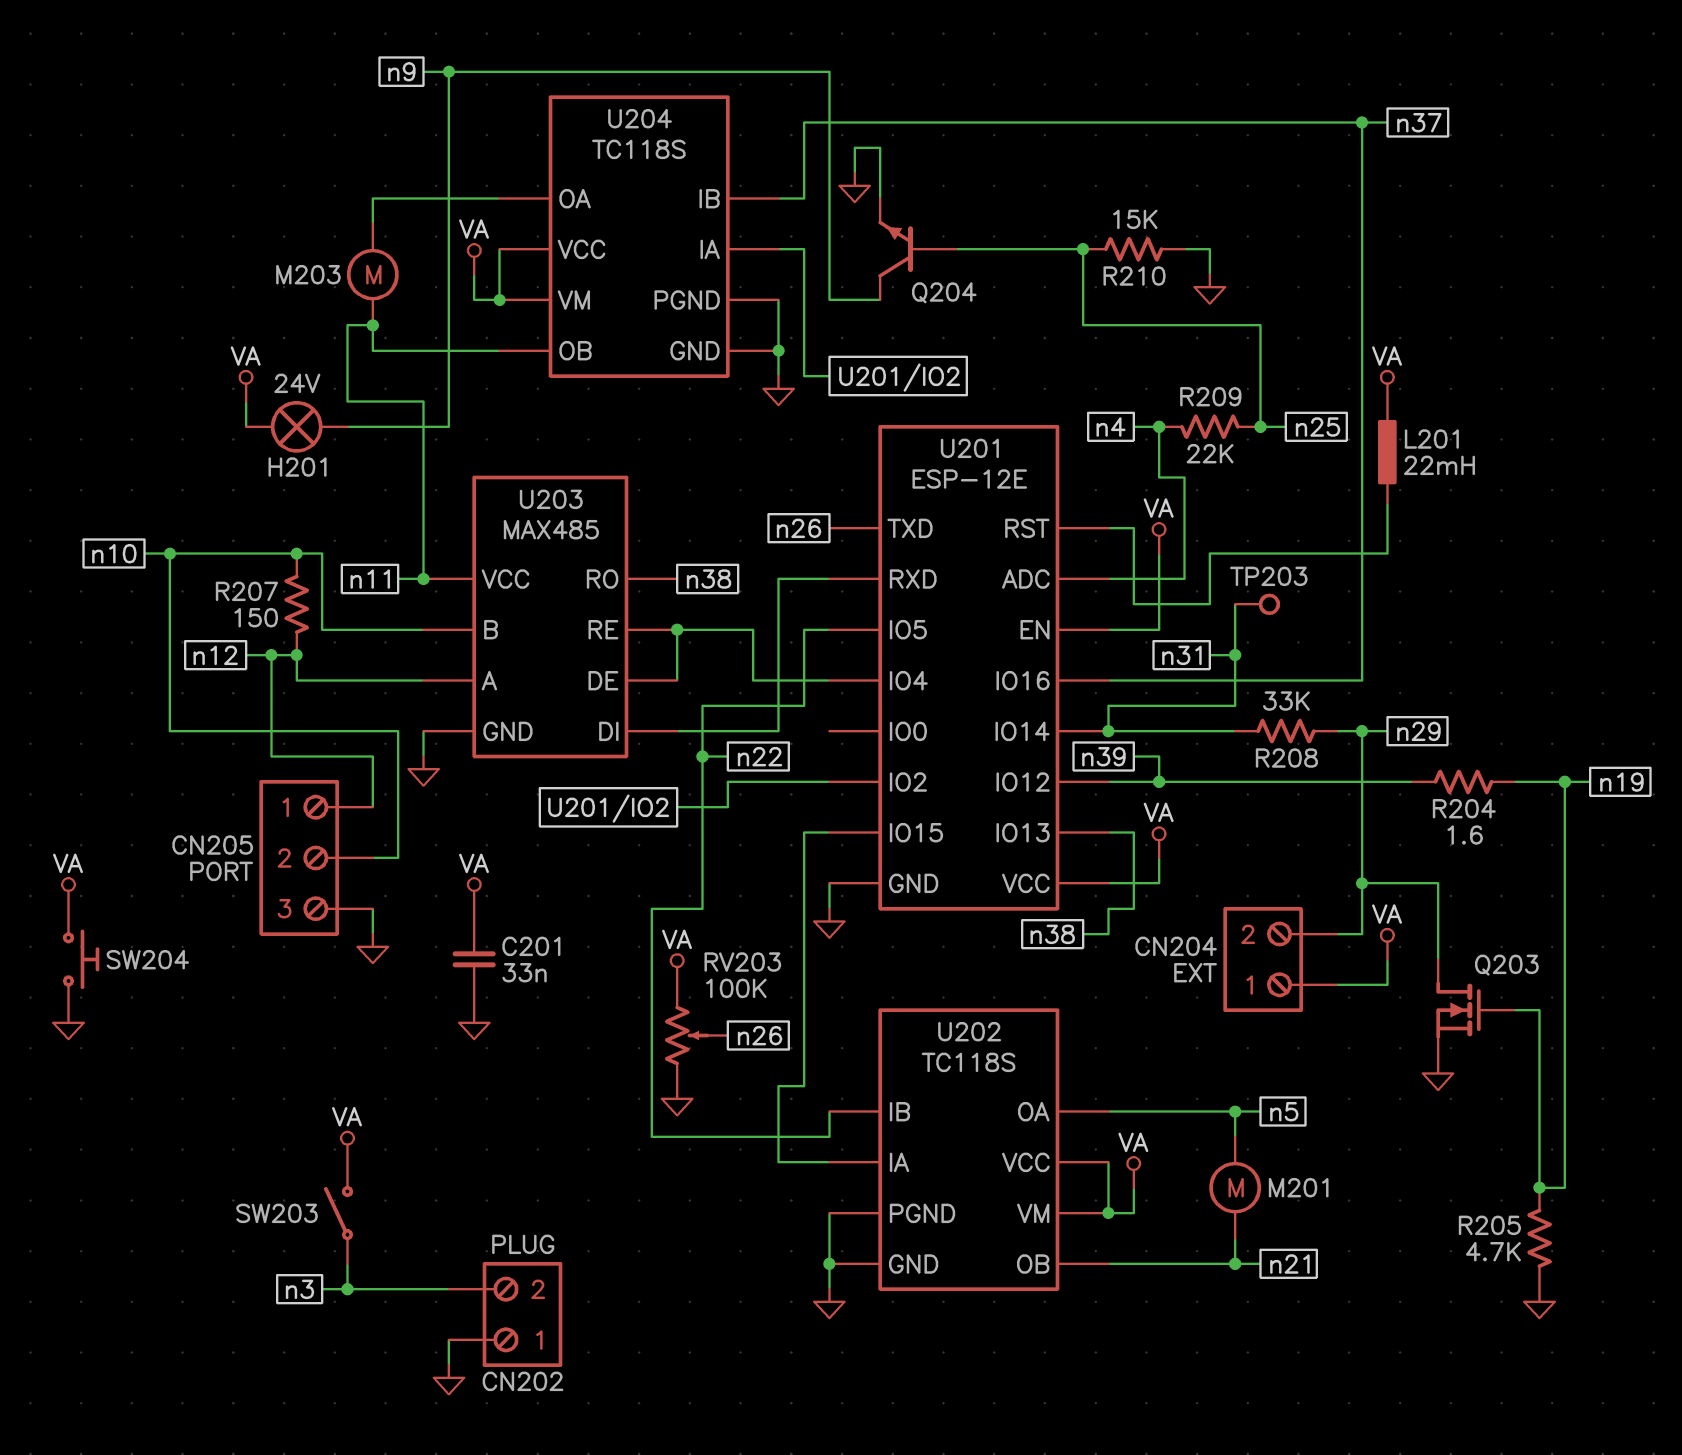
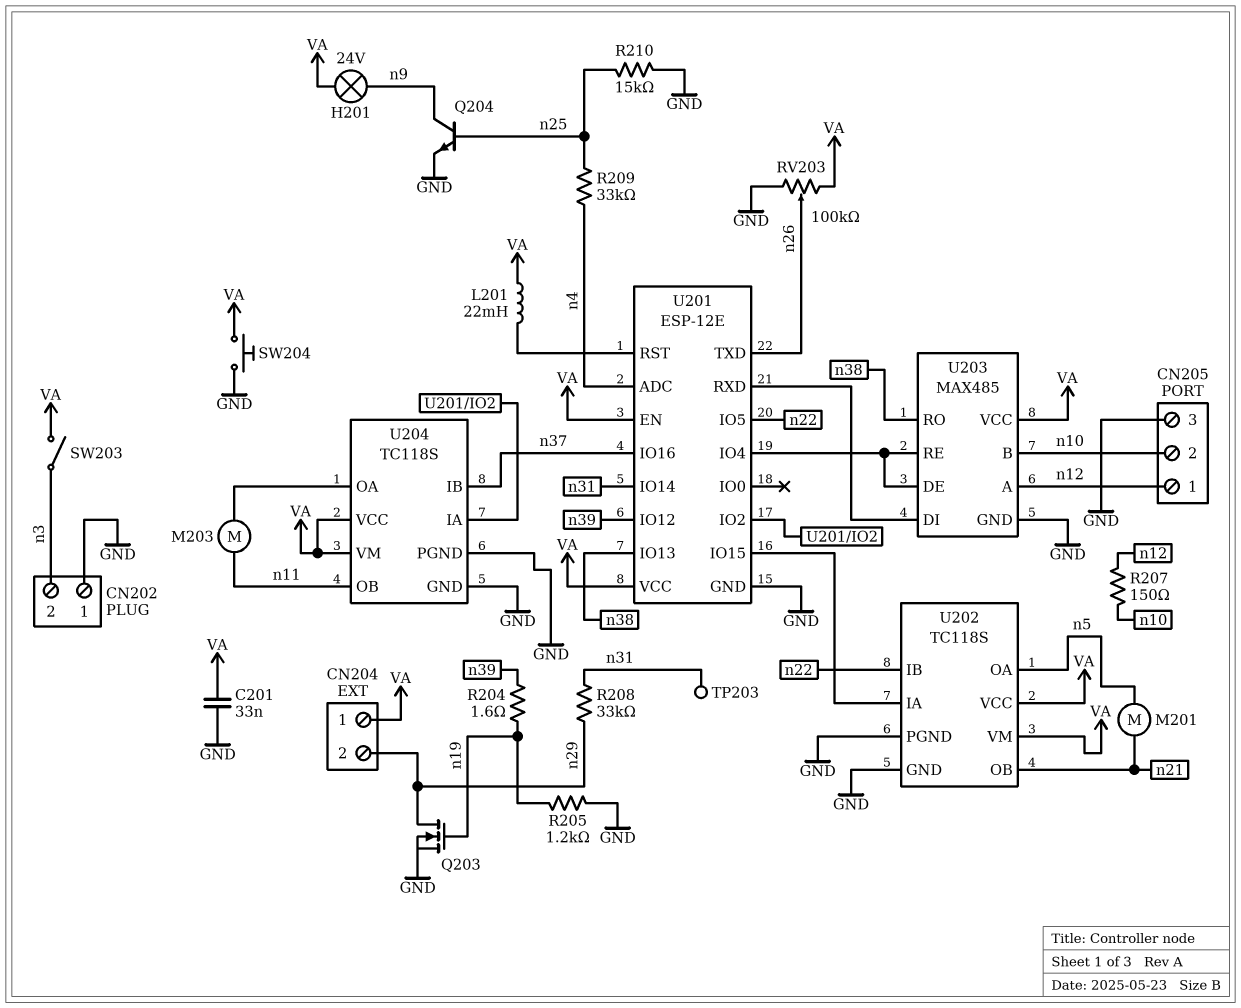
R205: 4.7k (GND, n19) -> 1.2k (GND, n19)
R209: 22k (n4, n25) -> 33k (n4, n25)
U203 pin VCC: n11 -> VA

